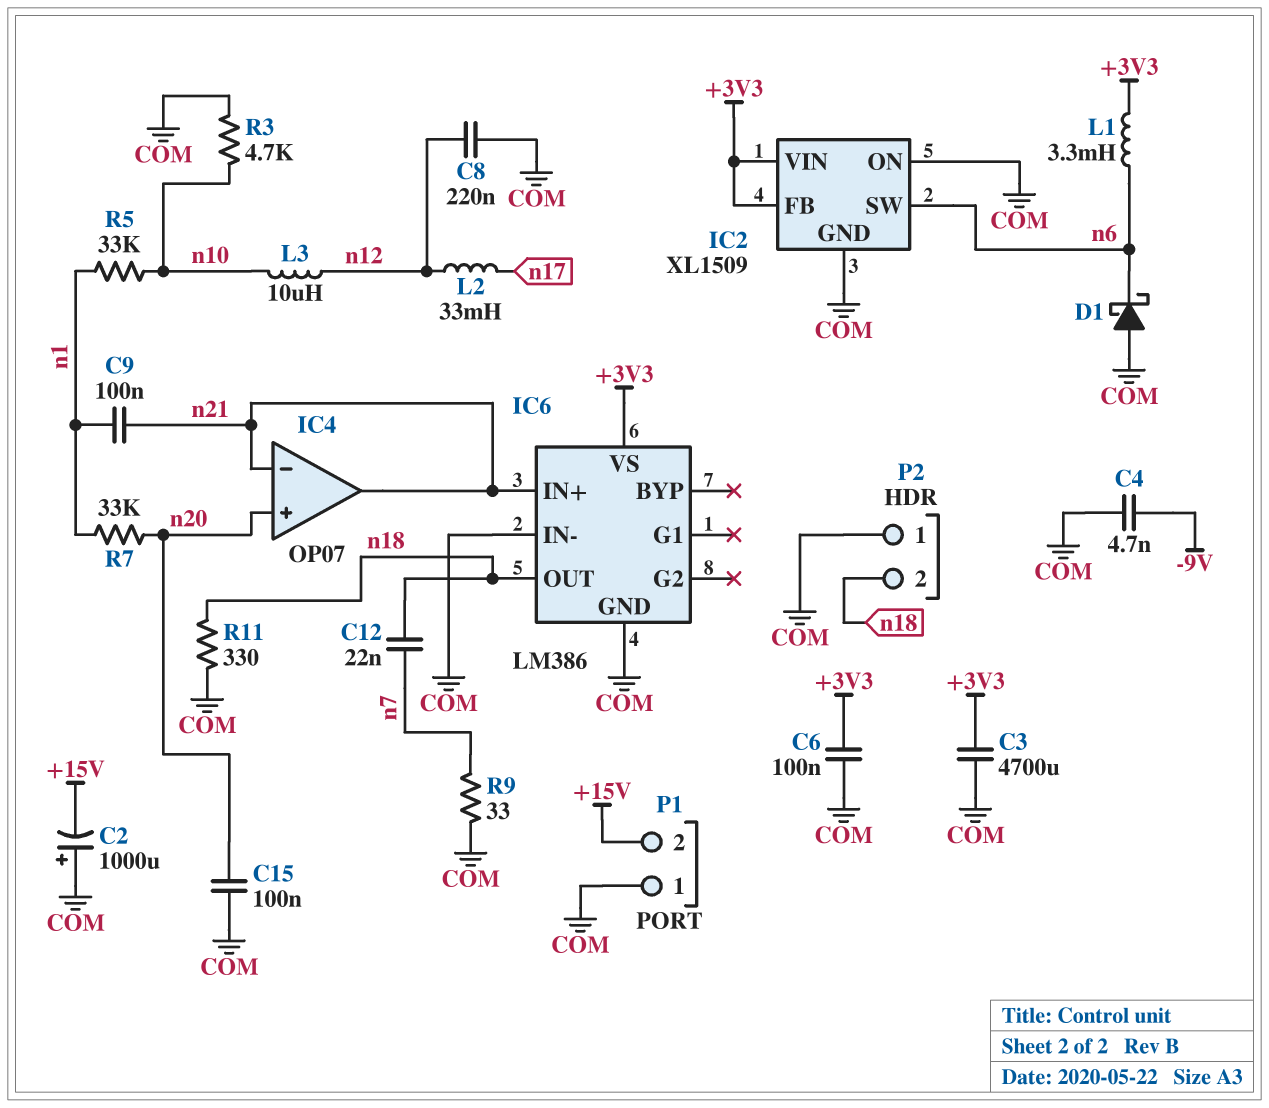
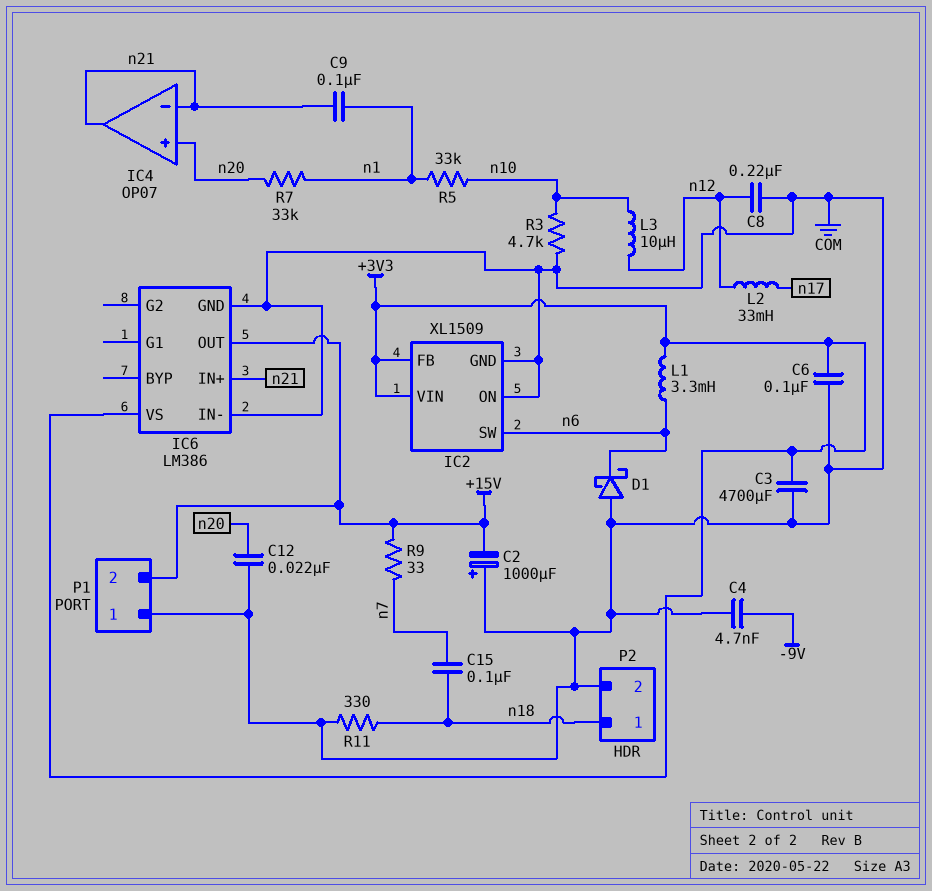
C12: 22nF (n7, n18) -> 22nF (COM, n20)
C15: 100nF (COM, n20) -> 100nF (n7, n18)
IC6 pin OUT: n18 -> +15V
P2 pin 1: COM -> n18
P2 pin 2: n18 -> COM
R9: 33 (COM, n7) -> 33 (+15V, n7)

